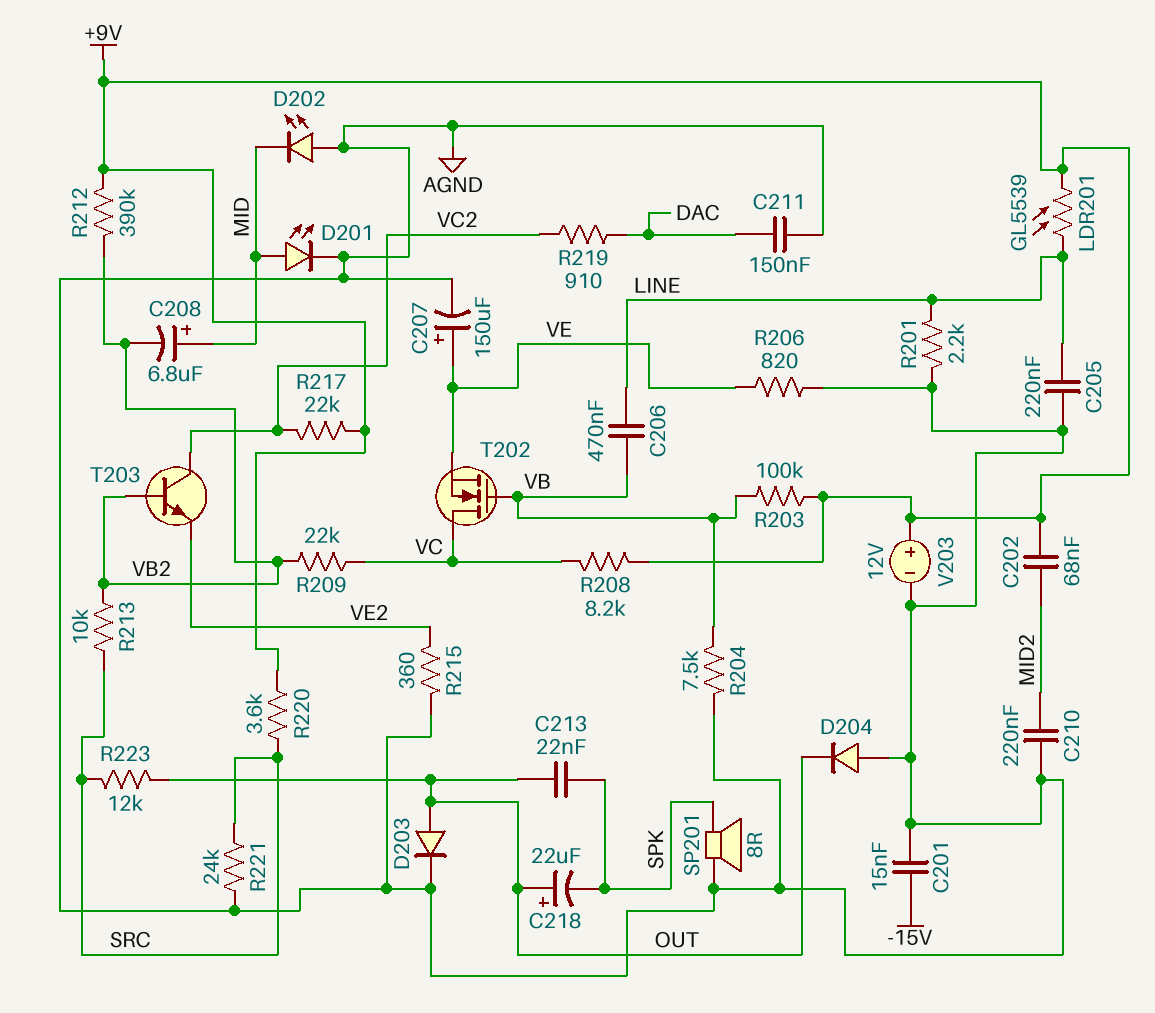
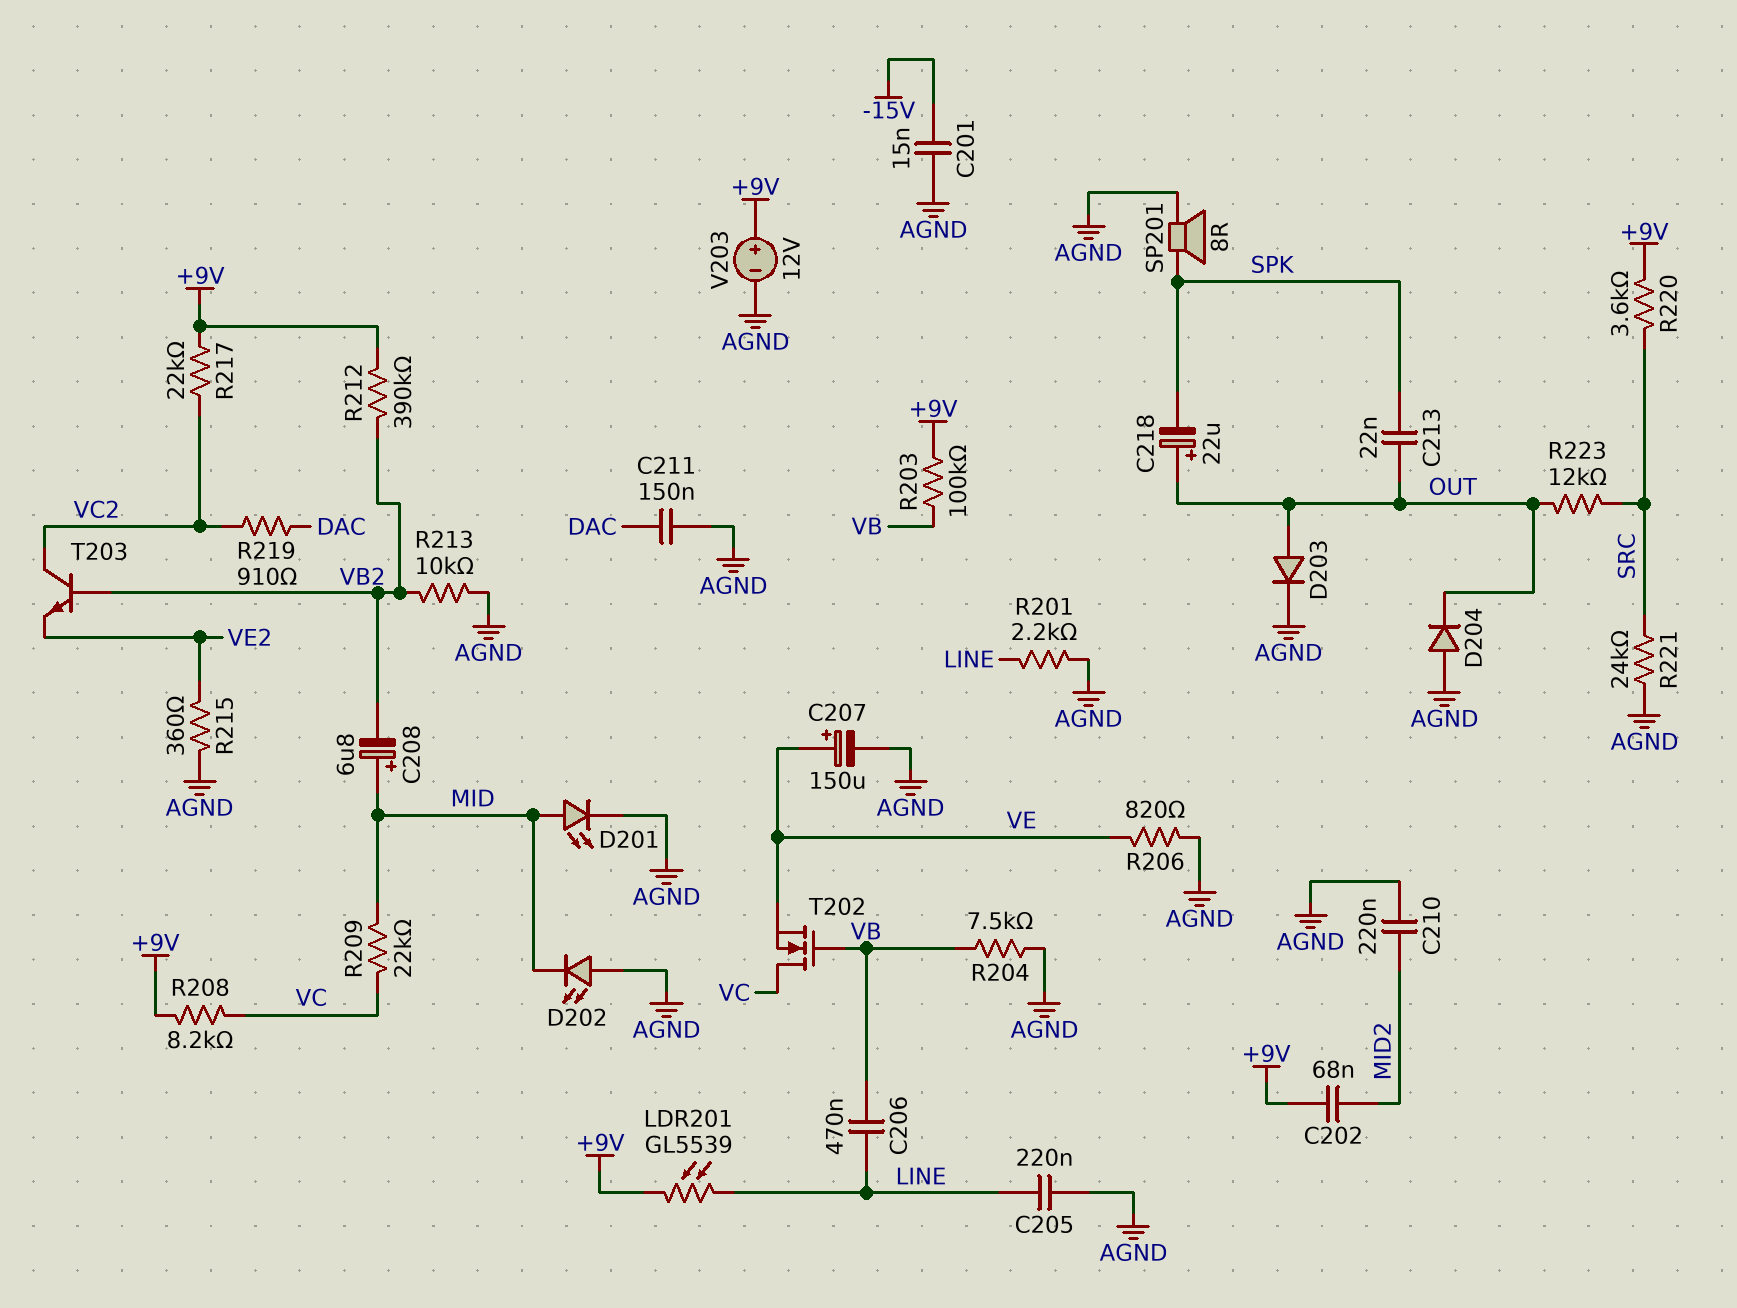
R209: 22k (VB2, VC) -> 22k (MID, VC)
R213: 10k (SRC, VB2) -> 10k (AGND, VB2)

